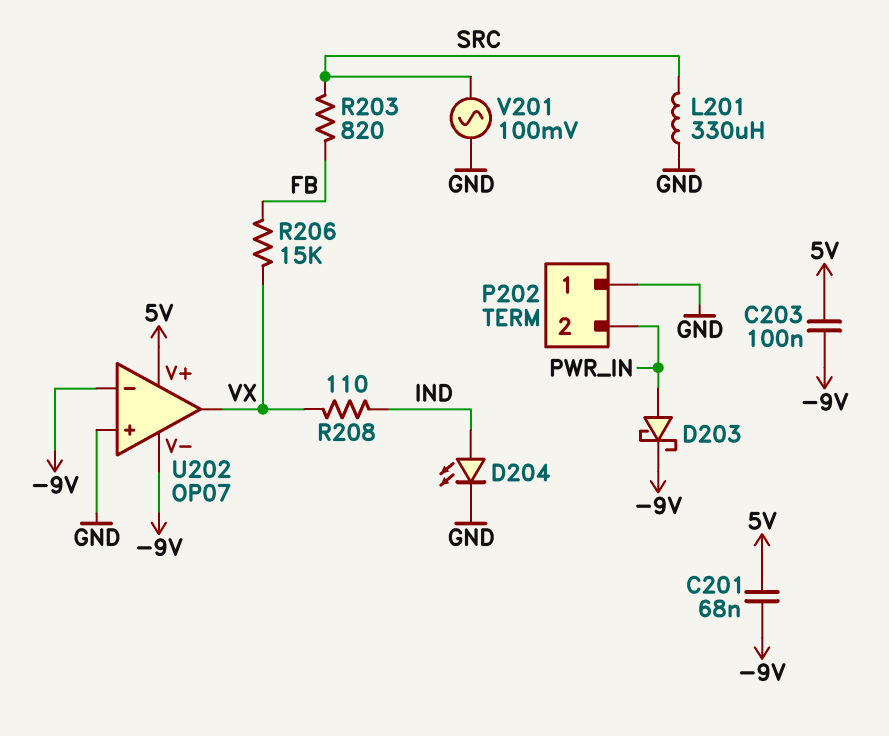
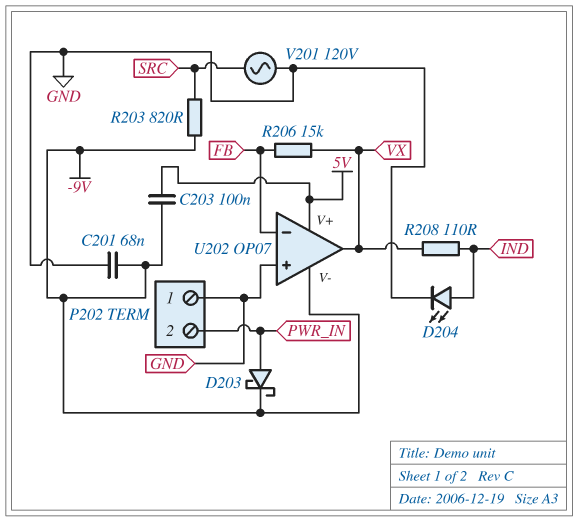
C201: 68nF (-9V, 5V) -> 68nF (-9V, GND)
L201: 330uH (GND, SRC) -> none
R203: 820 (FB, SRC) -> 820 (-9V, SRC)
U202 pin in-: -9V -> FB
V201: AC 100mV (GND, SRC) -> AC 120V (GND, SRC)

